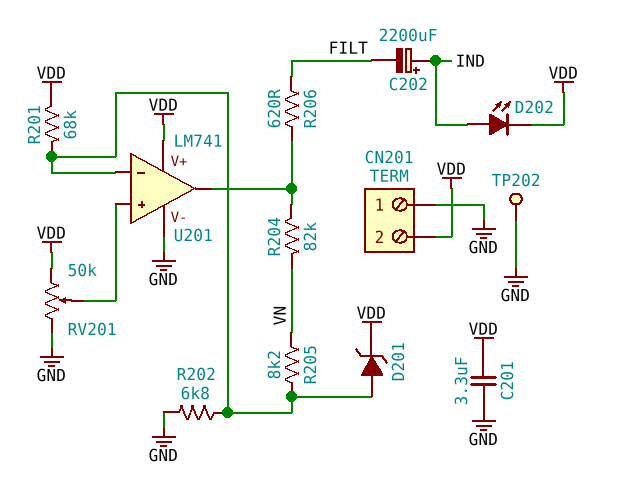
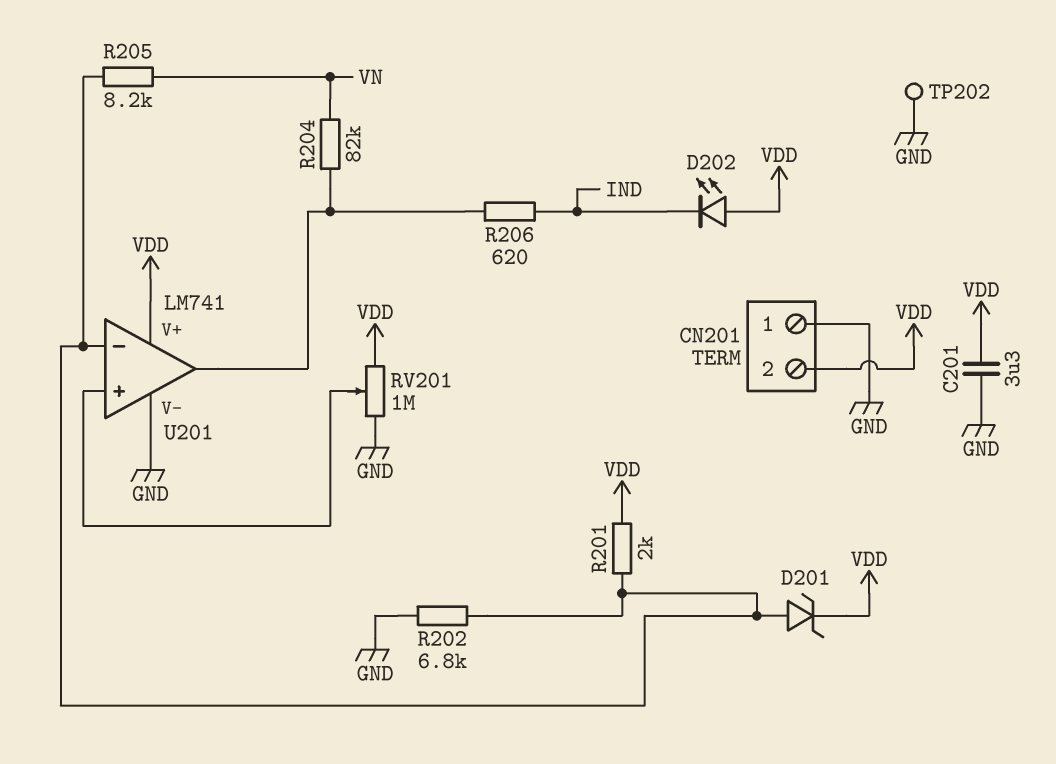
C202: 2200uF (plus IND, minus FILT) -> none
D202: LED (A IND, K VDD) -> LED (A VDD, K IND)
R201: 68k (U201/in-, VDD) -> 2k (U201/in-, VDD)
R206: 620 (FILT, U201/out) -> 620 (IND, U201/out)
RV201: 50k (GND, VDD, wiper U201/in+) -> 1M (GND, VDD, wiper U201/in+)

